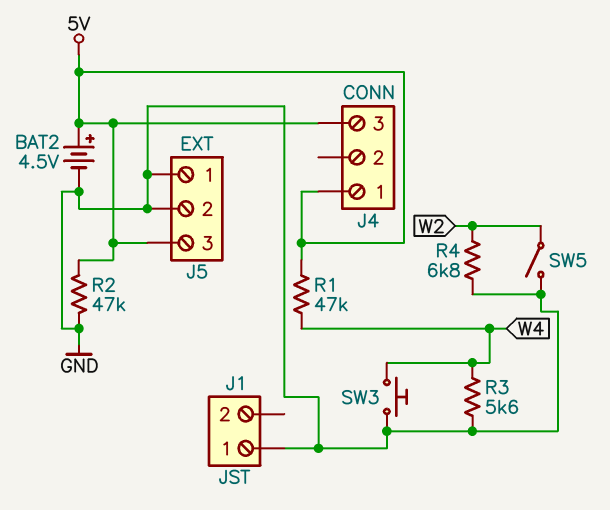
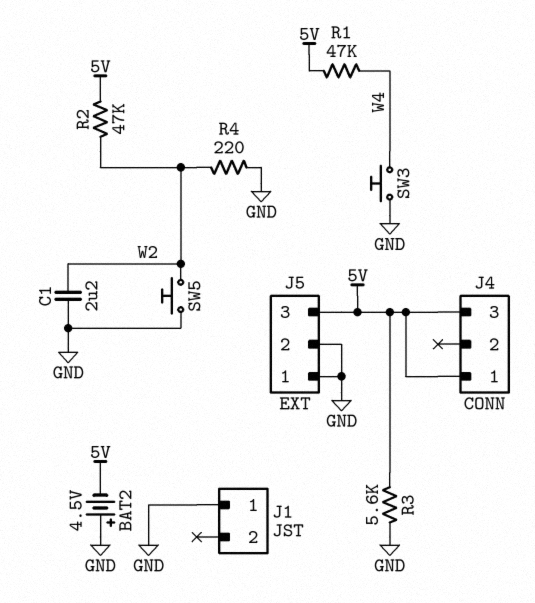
BAT2: 4.5V (plus 5V, minus GND) -> 4.5V (plus GND, minus 5V)
C1: none -> 2.2uF (GND, W2)
R2: 47k (5V, GND) -> 47k (5V, W2)
R3: 5.6k (GND, W4) -> 5.6k (5V, GND)
R4: 6.8k (GND, W2) -> 220 (GND, W2)
SW5: switch (GND, W2) -> button (GND, W2)

